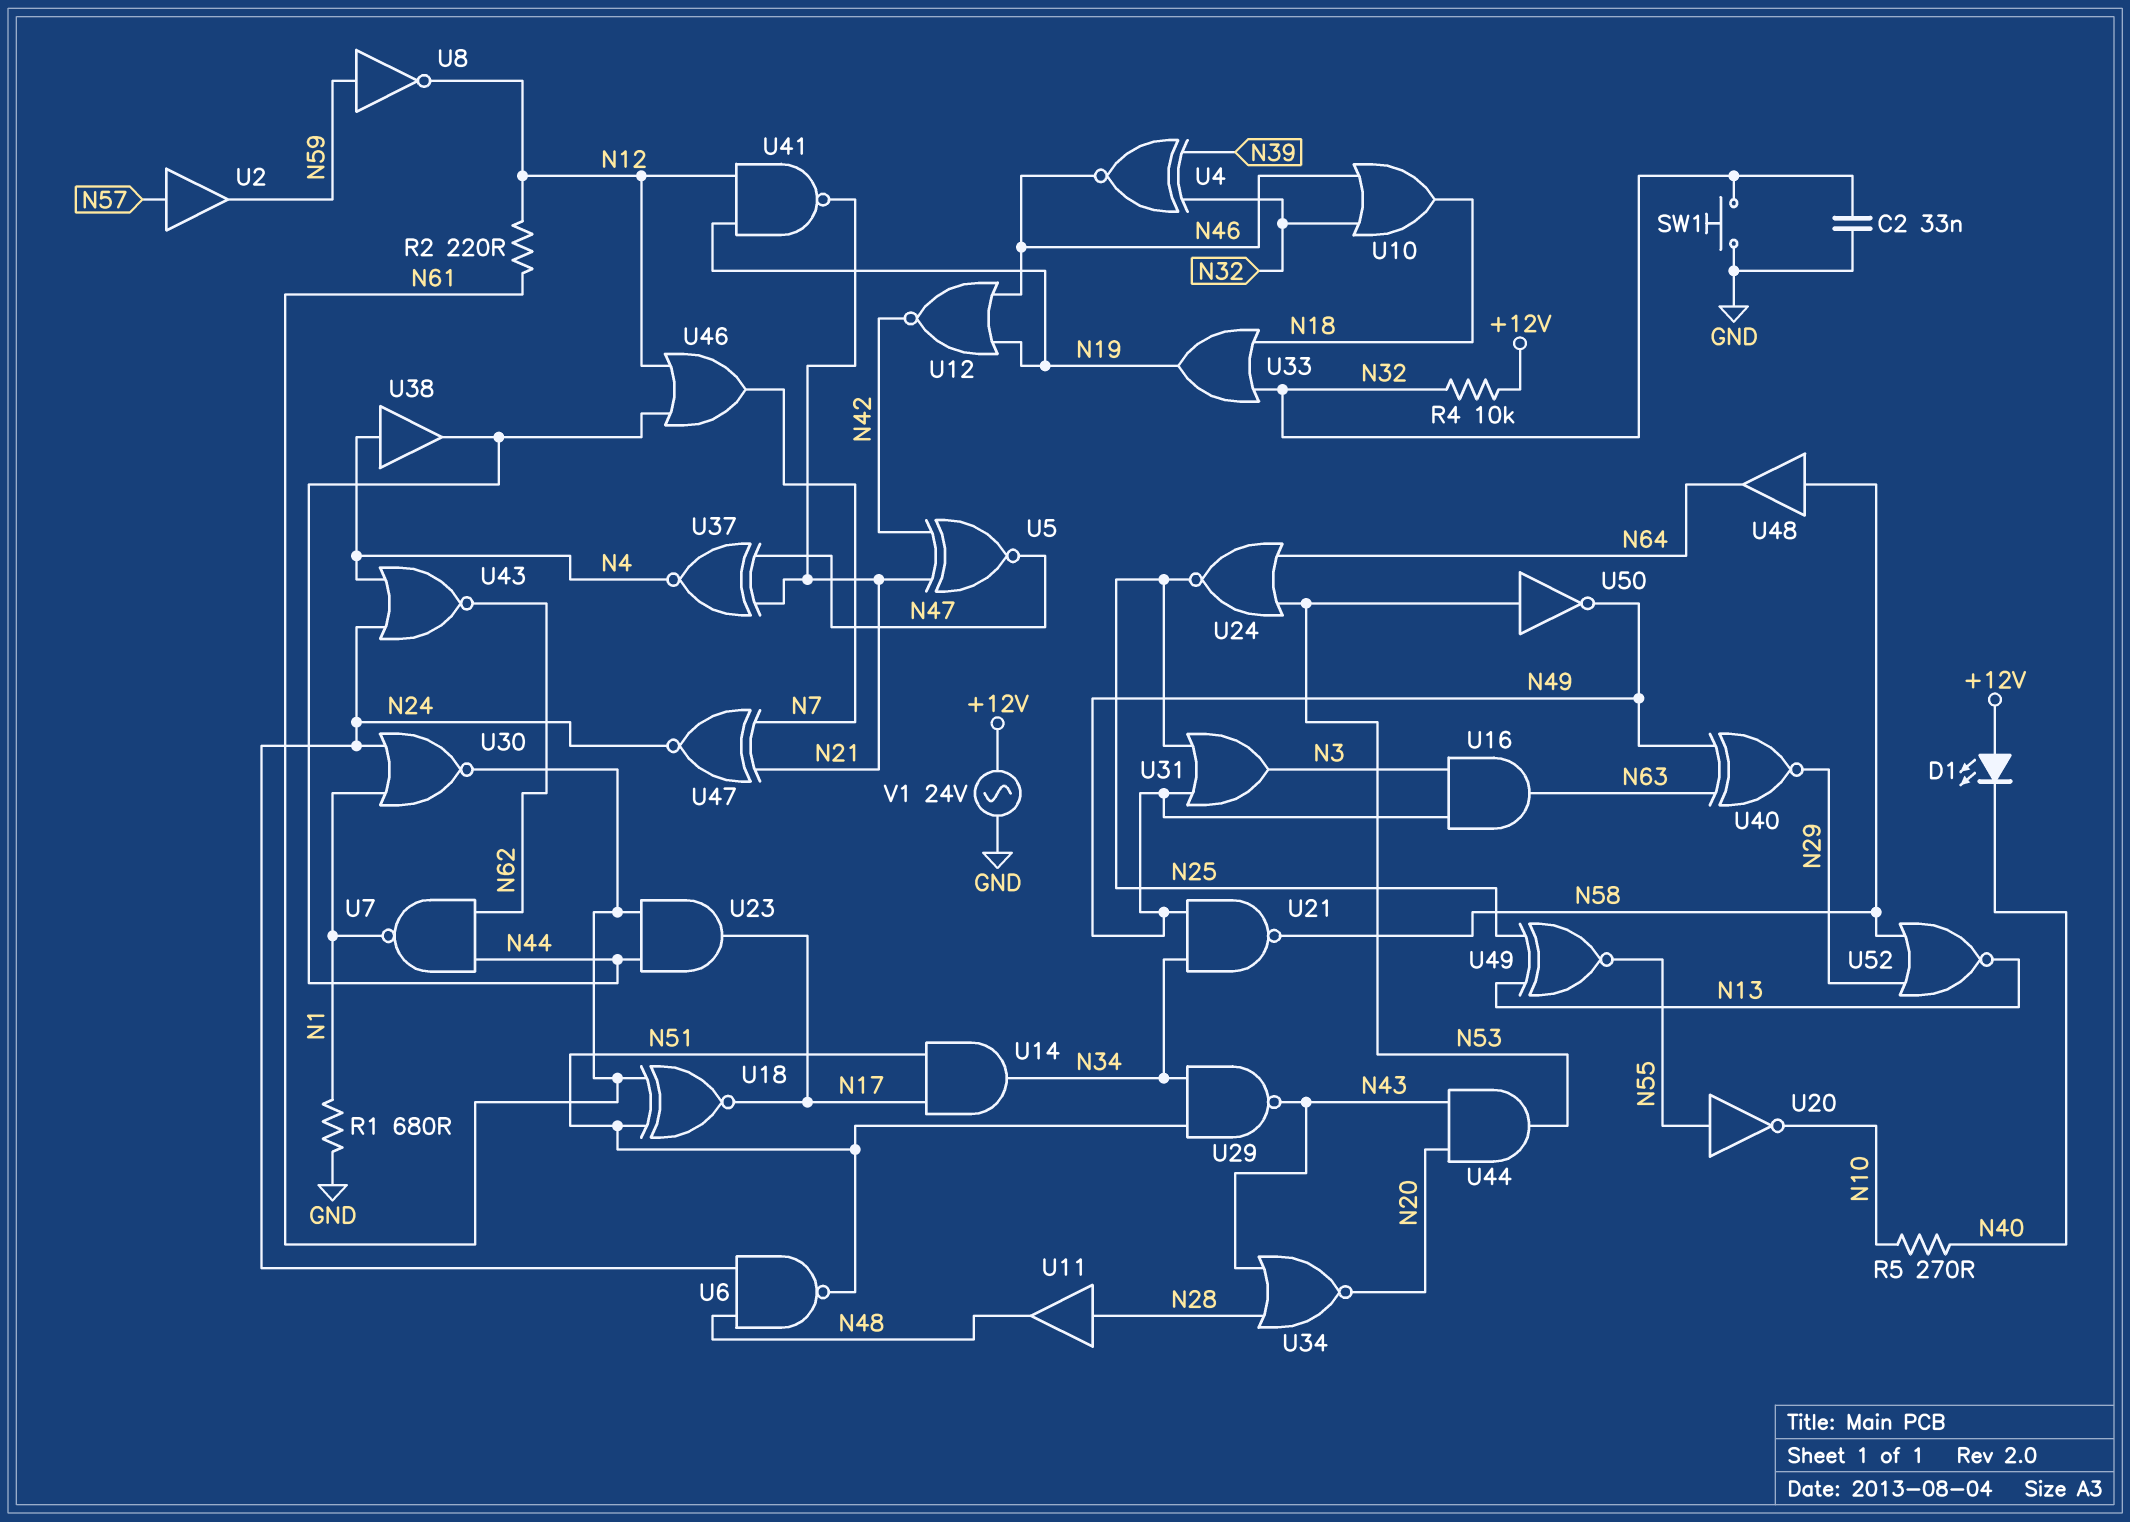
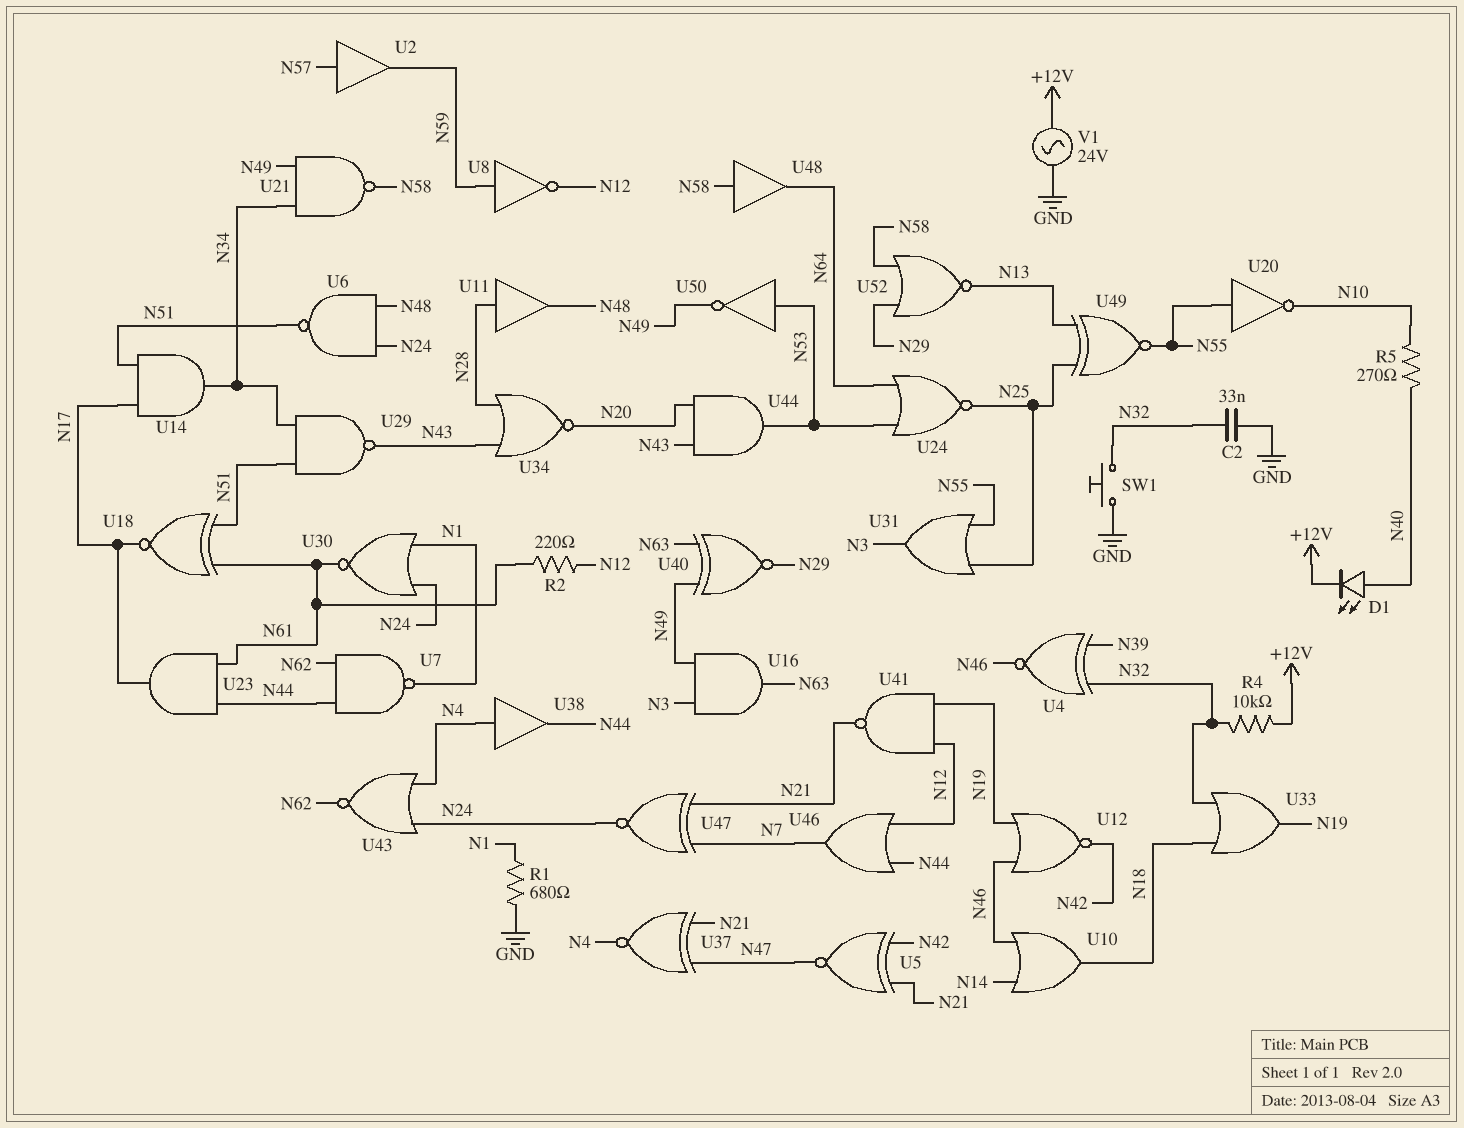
D1: LED (A +12V, K N40) -> LED (A N40, K +12V)
U10: OR (in N32, in N46, out N18) -> OR (in N14, in N46, out N18)
U31: OR (in N25, in N49, out N3) -> OR (in N25, in N55, out N3)

